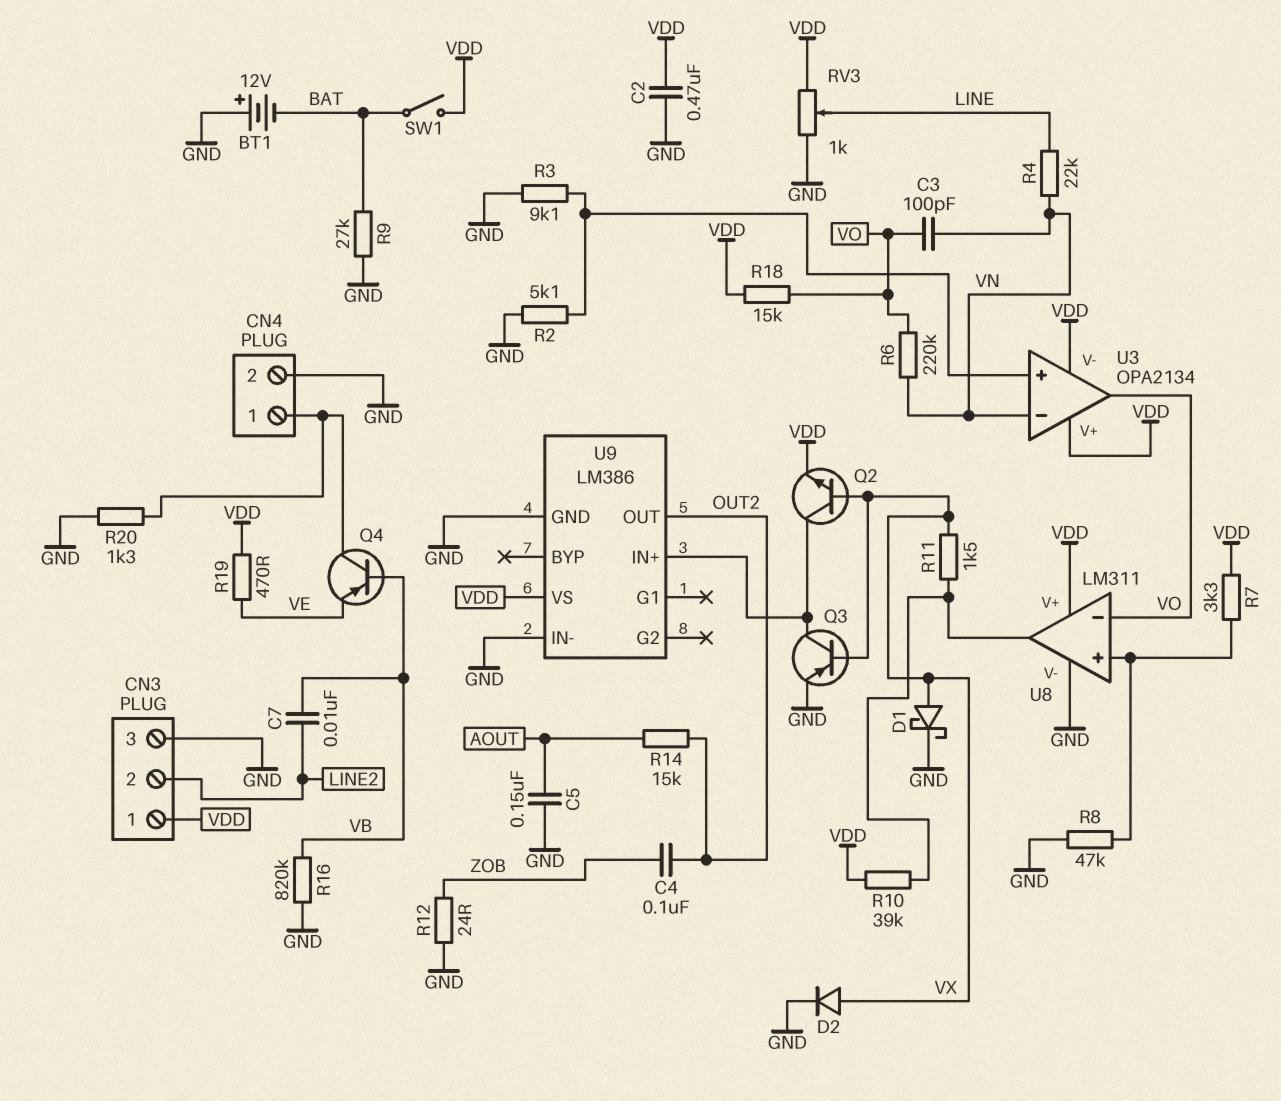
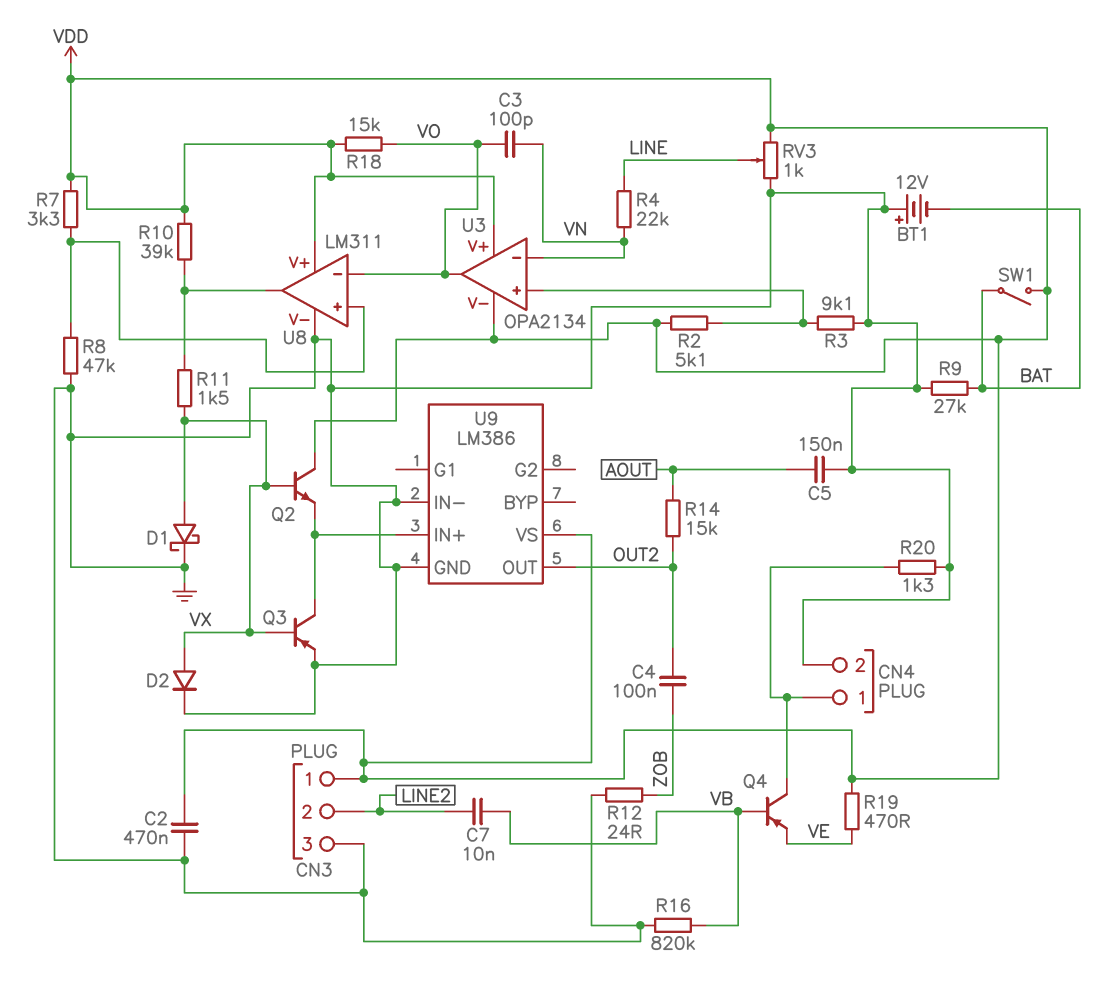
Q2: NPN (B VX, C U9/IN+, E VDD) -> NPN (B VX, C VDD, E U9/IN+)
R2: 5.1k (GND, U3/in+) -> 5.1k (U3/in+, VDD)
R6: 220k (VN, VO) -> none

